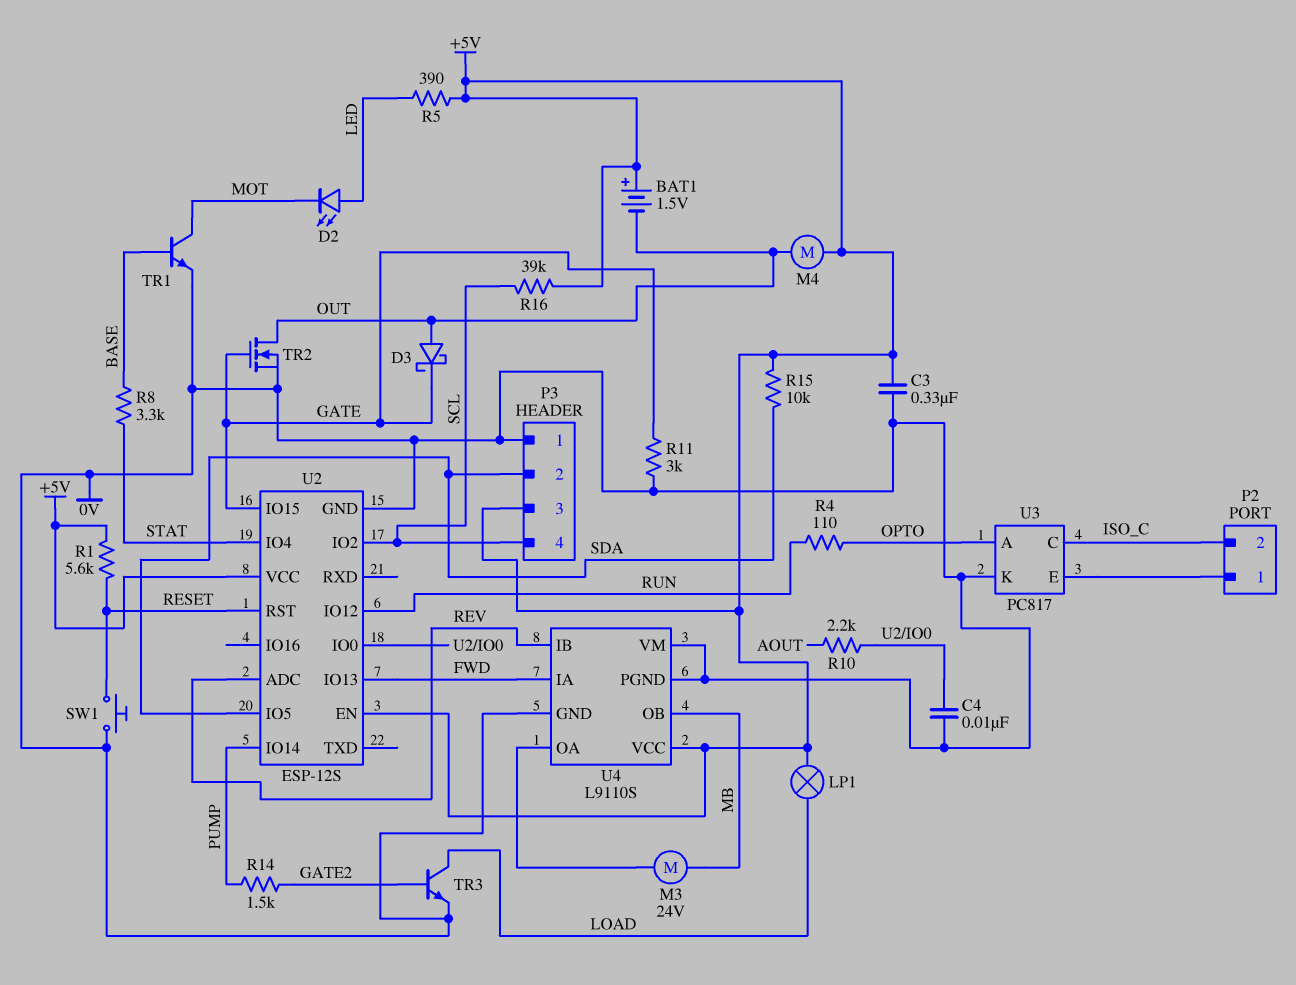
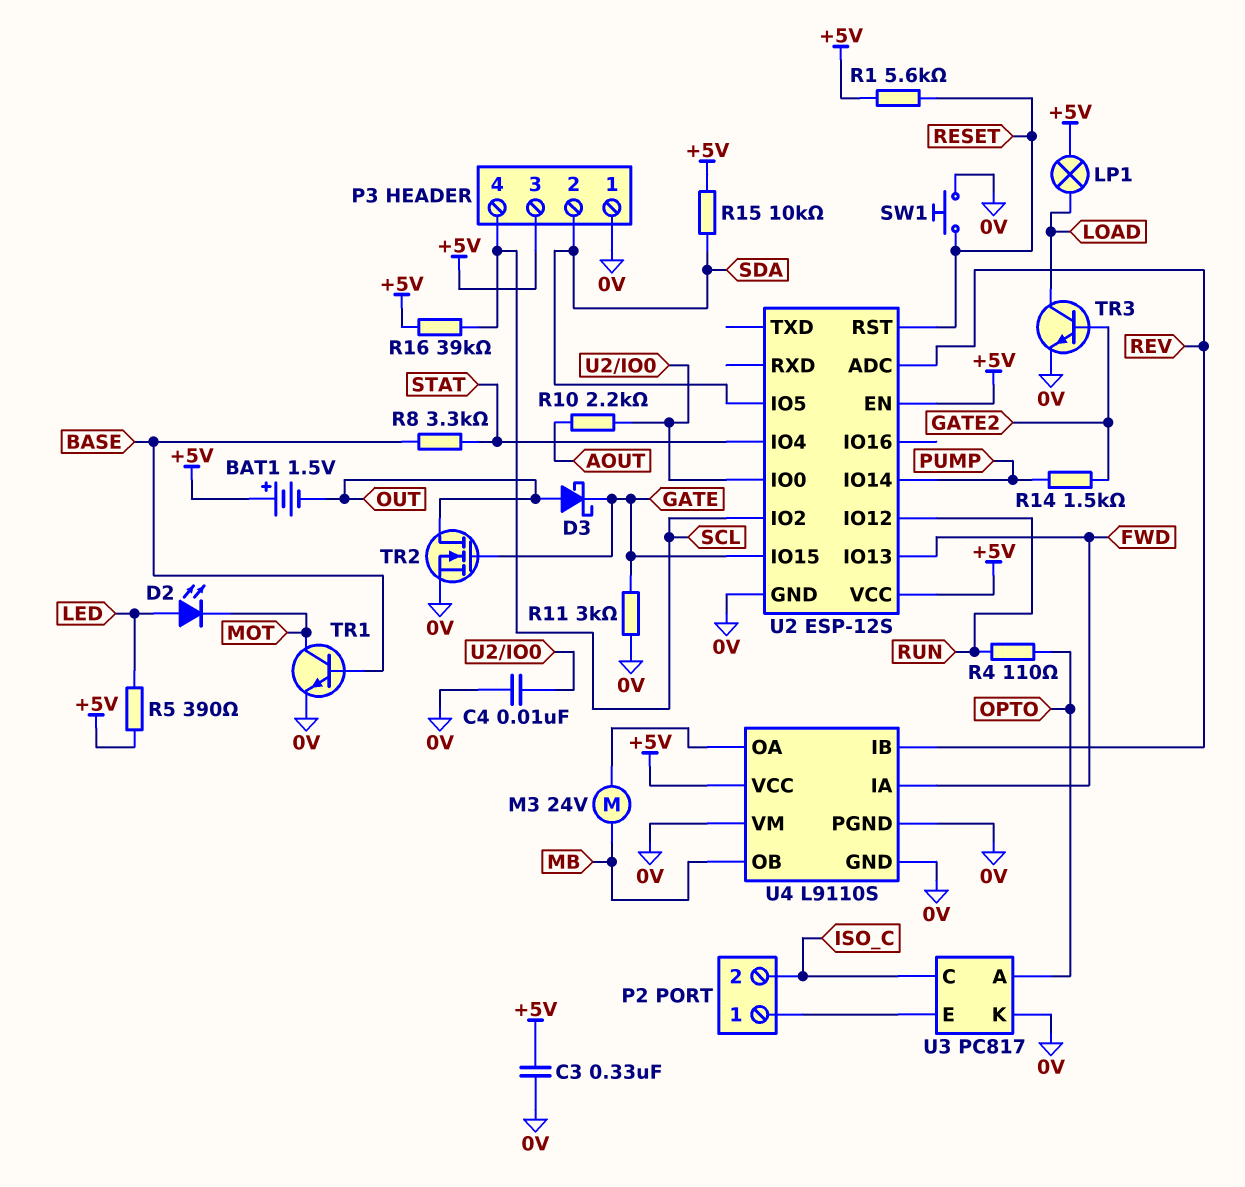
M4: motor (+5V, OUT) -> none

